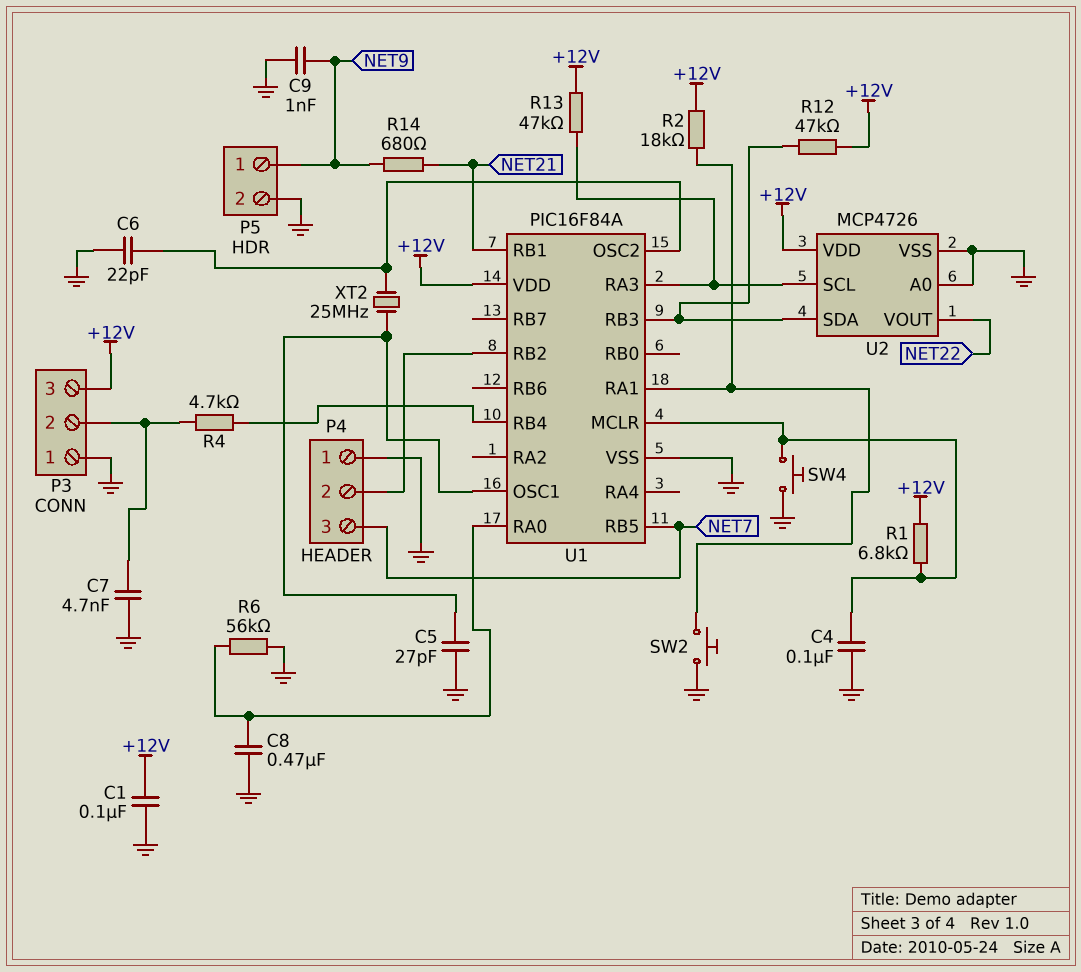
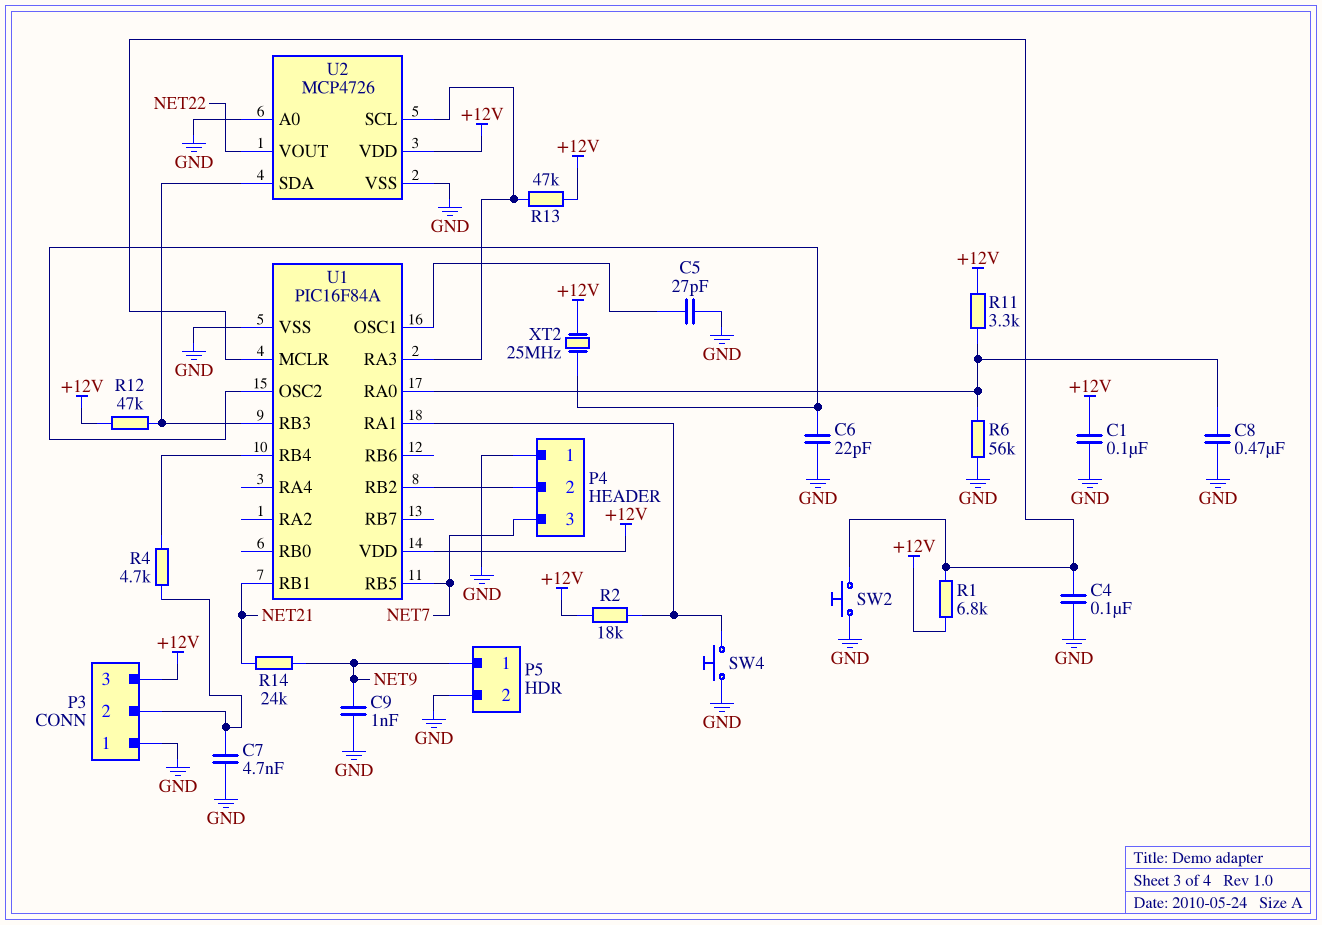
R11: none -> 3.3k (+12V, U1/RA0)
R14: 680 (NET9, NET21) -> 24k (NET9, NET21)
SW2: button (GND, U1/RA1) -> button (GND, U1/MCLR)
SW4: button (GND, U1/MCLR) -> button (GND, U1/RA1)
XT2: 25MHz (U1/OSC1, U1/OSC2) -> 25MHz (+12V, U1/OSC2)

